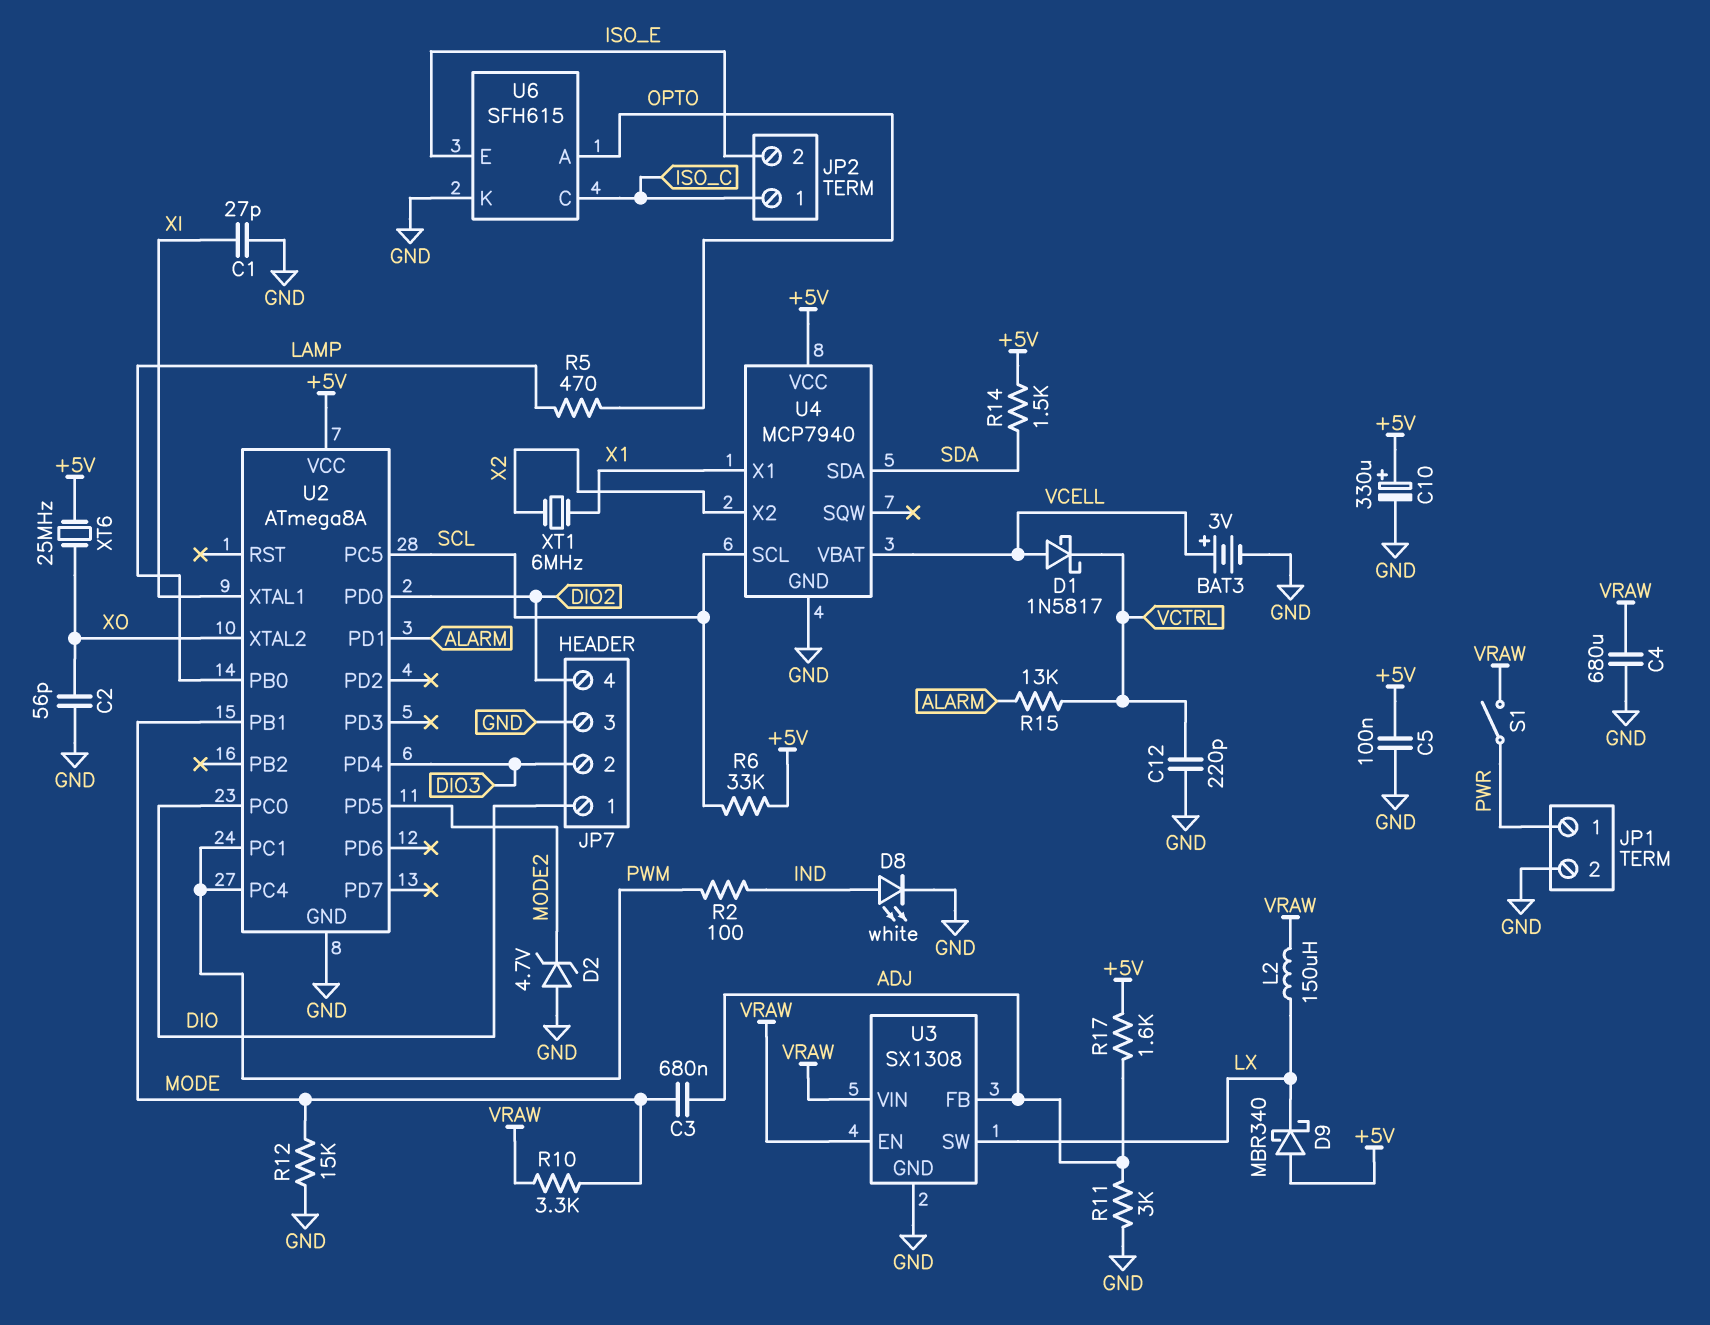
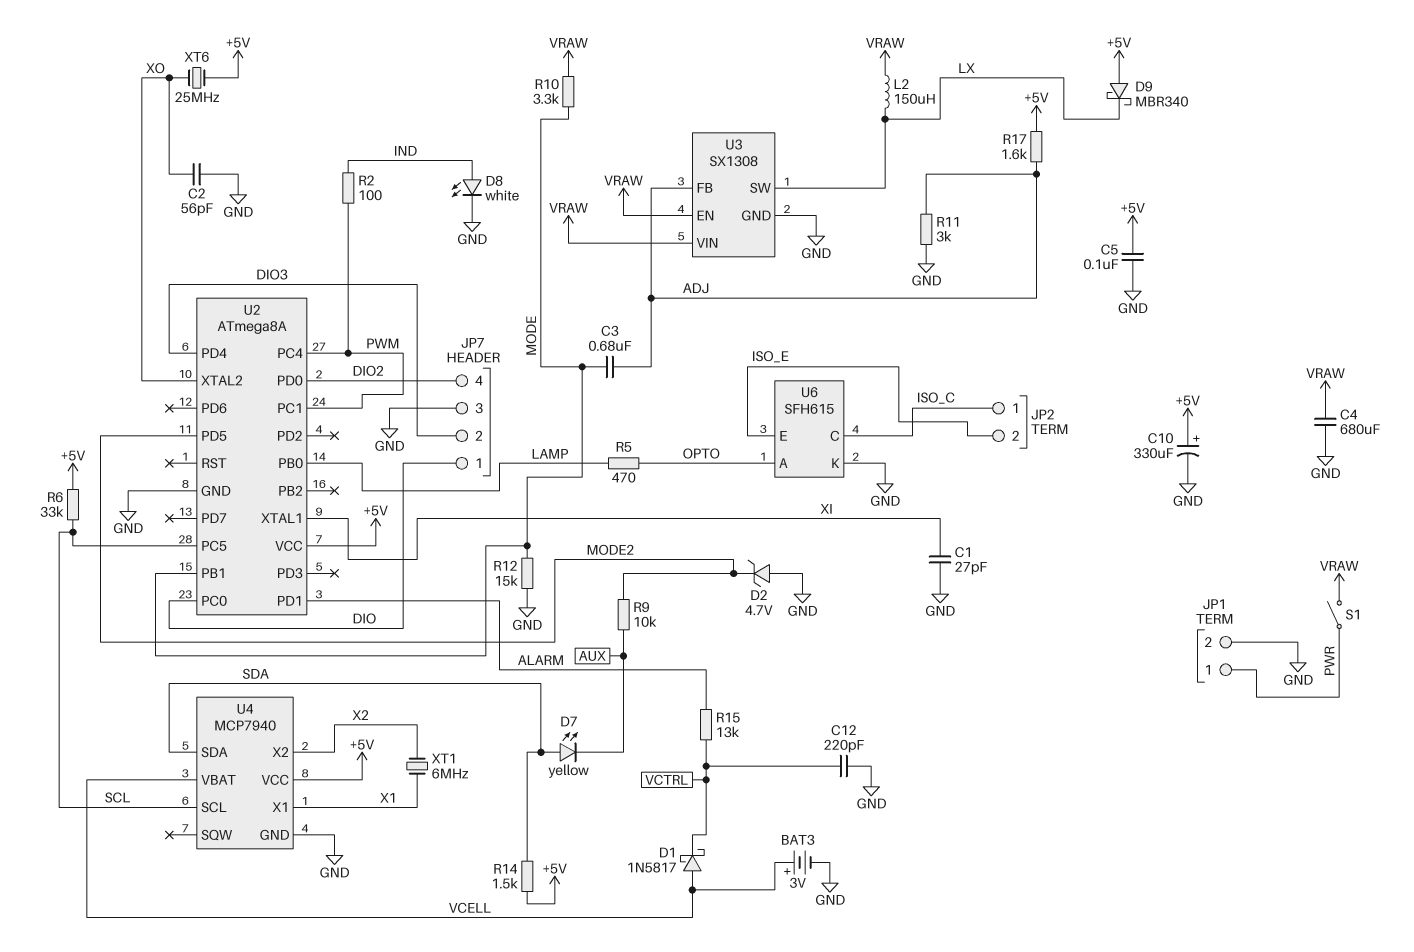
D7: none -> LED yellow (A SDA, K AUX)
R9: none -> 10k (AUX, MODE2)

